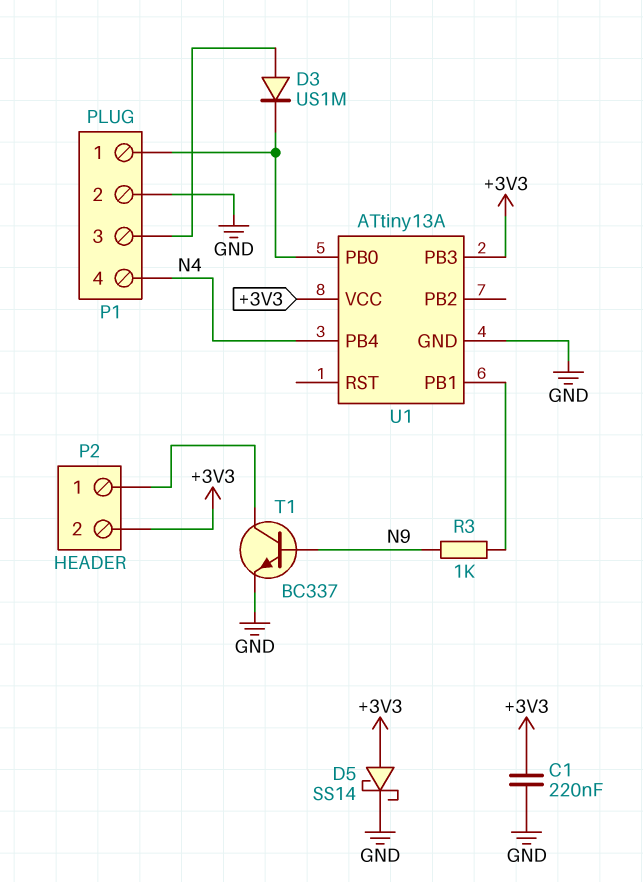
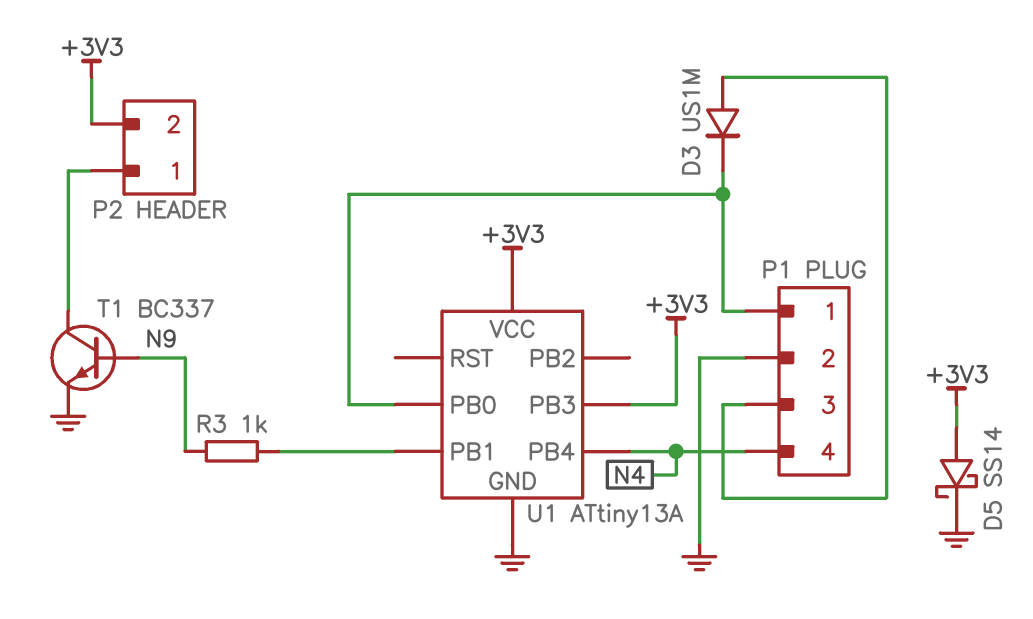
C1: 220nF (+3V3, GND) -> none

